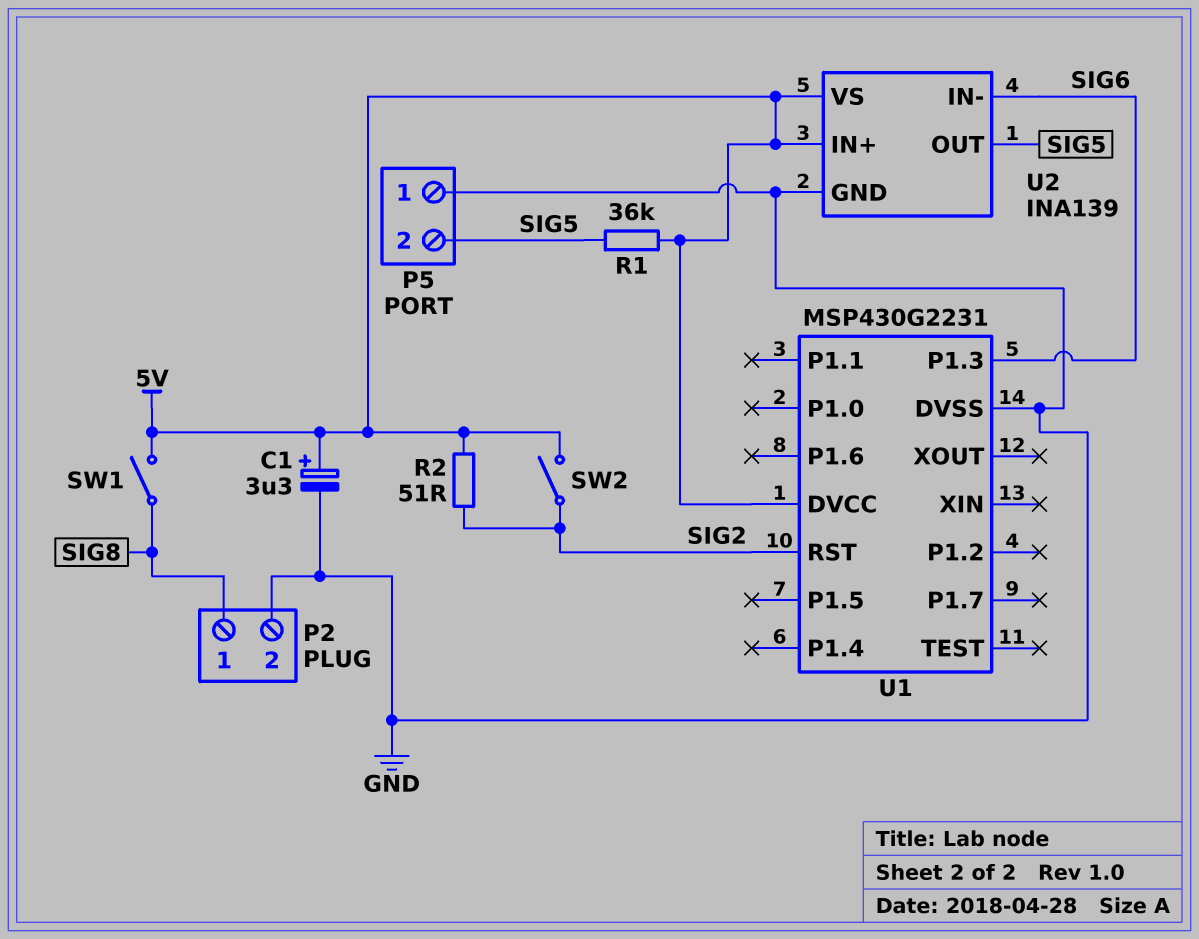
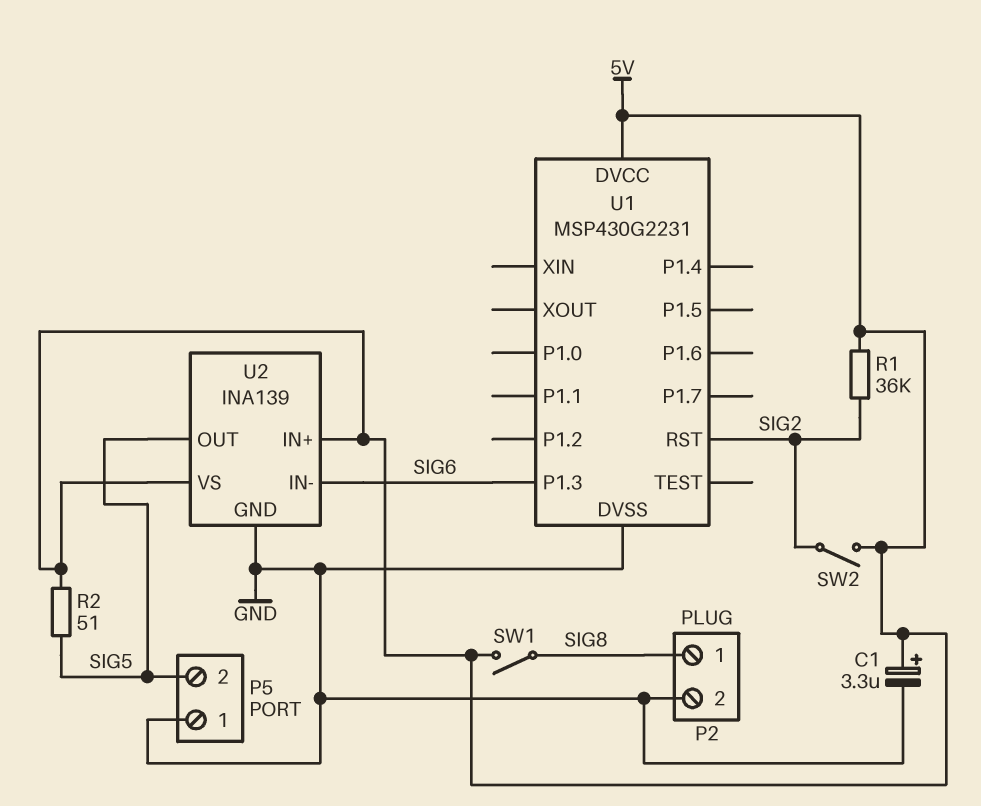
R1: 36k (5V, SIG5) -> 36k (5V, SIG2)
R2: 51 (5V, SIG2) -> 51 (5V, SIG5)

